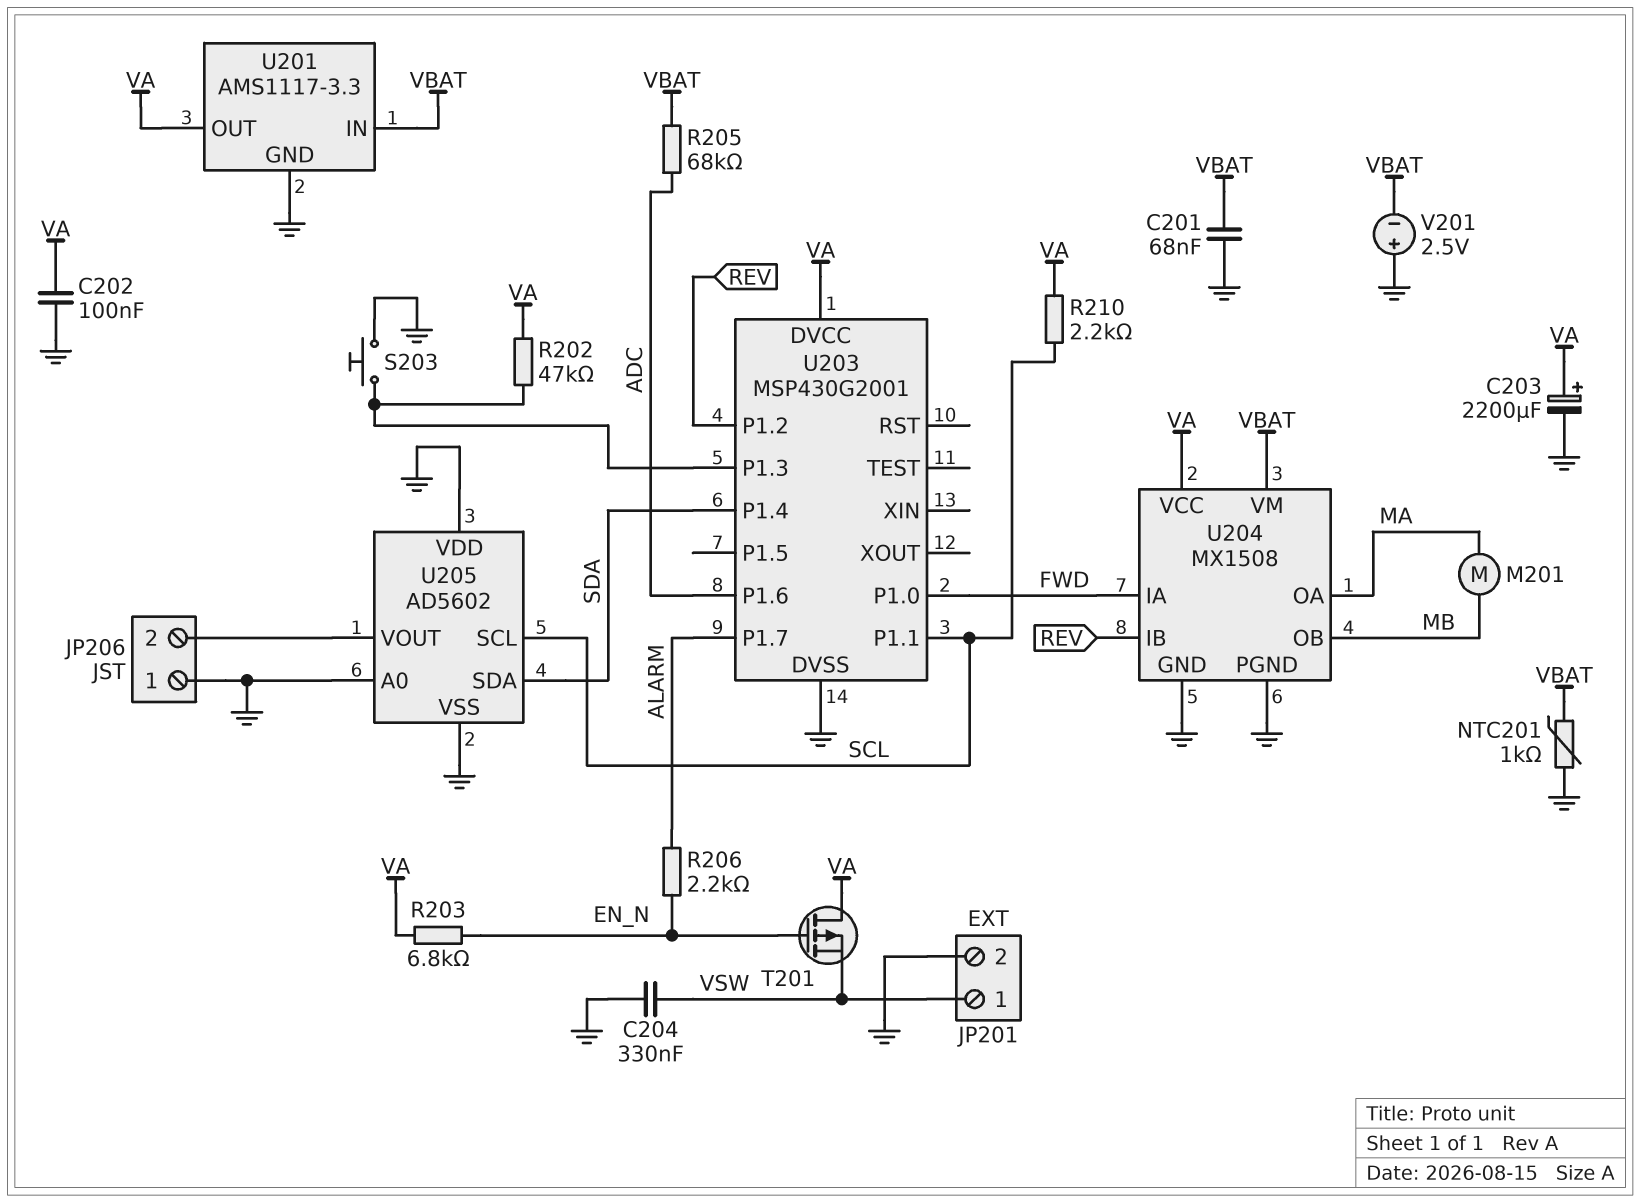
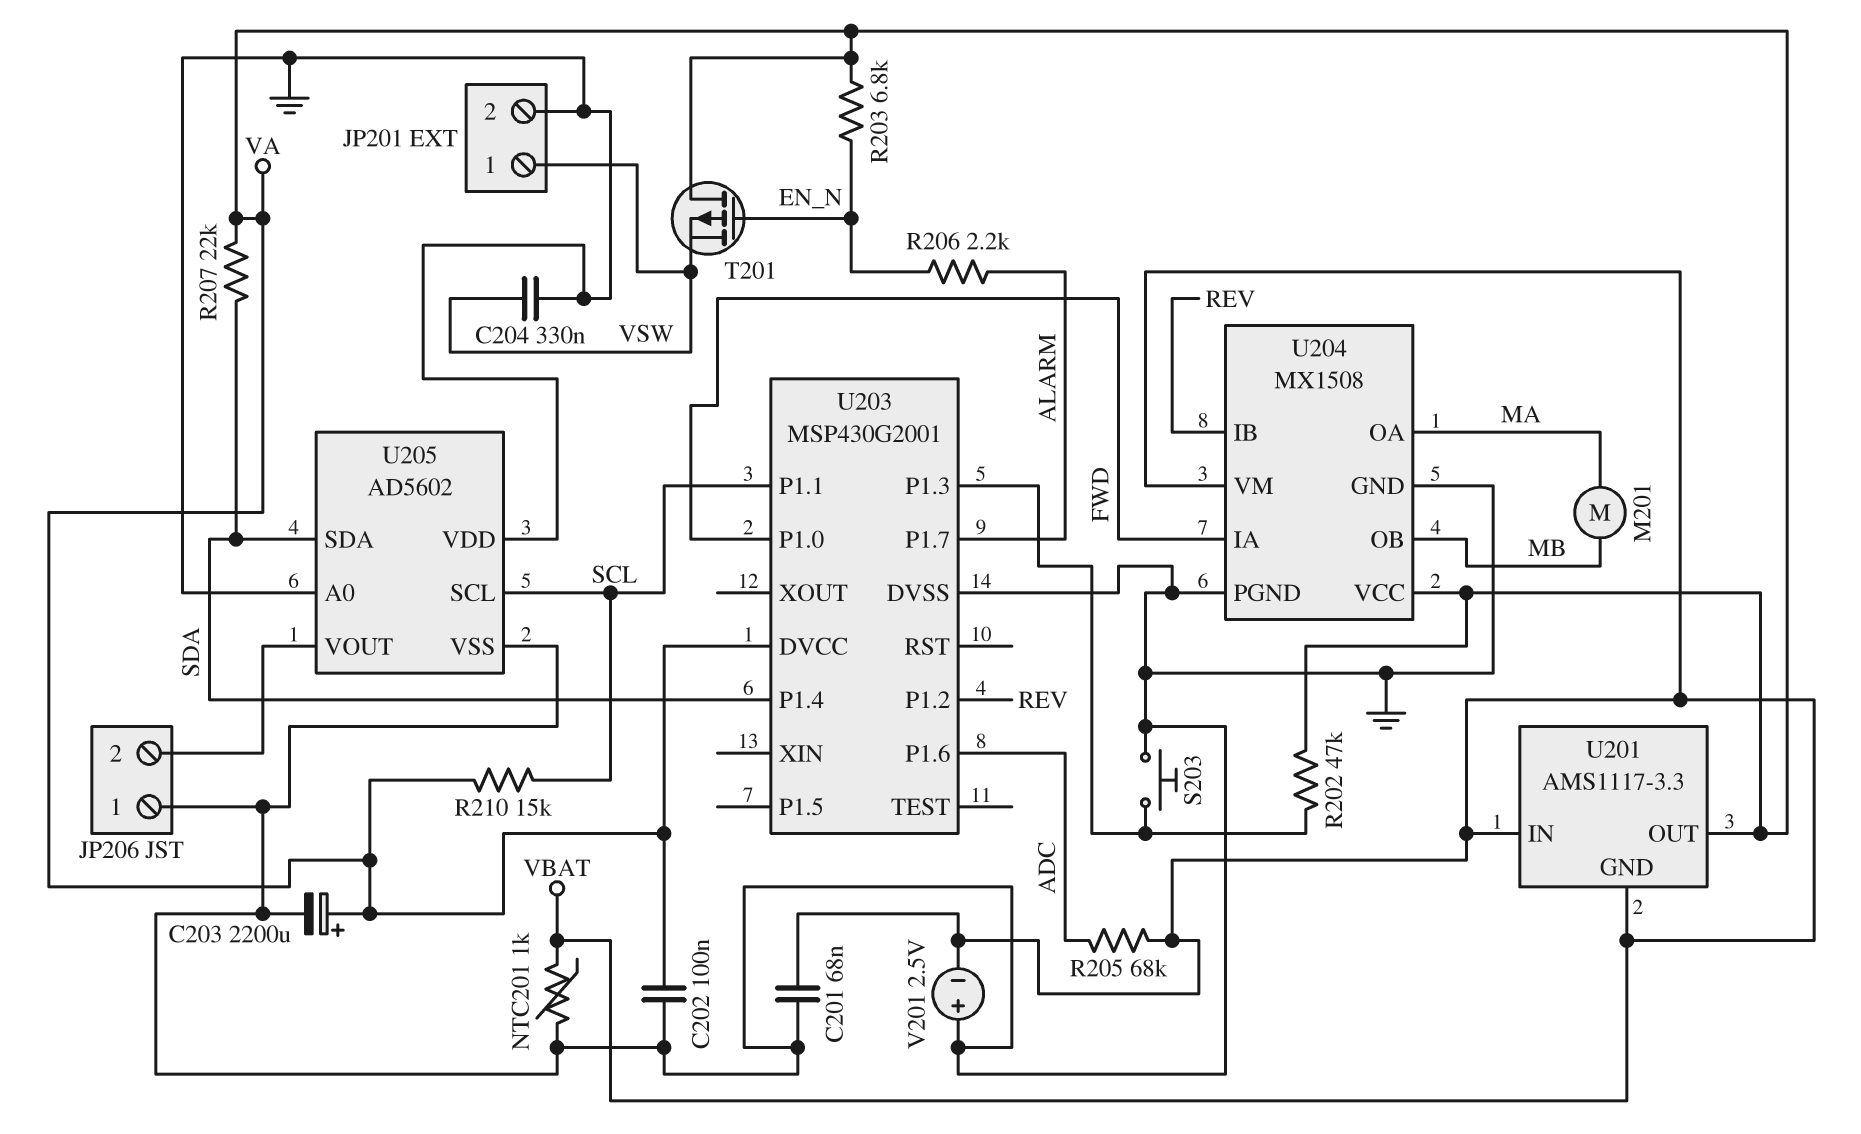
R207: none -> 22k (SDA, VA)
R210: 2.2k (SCL, VA) -> 15k (SCL, VA)
U201 pin GND: GND -> VBAT

